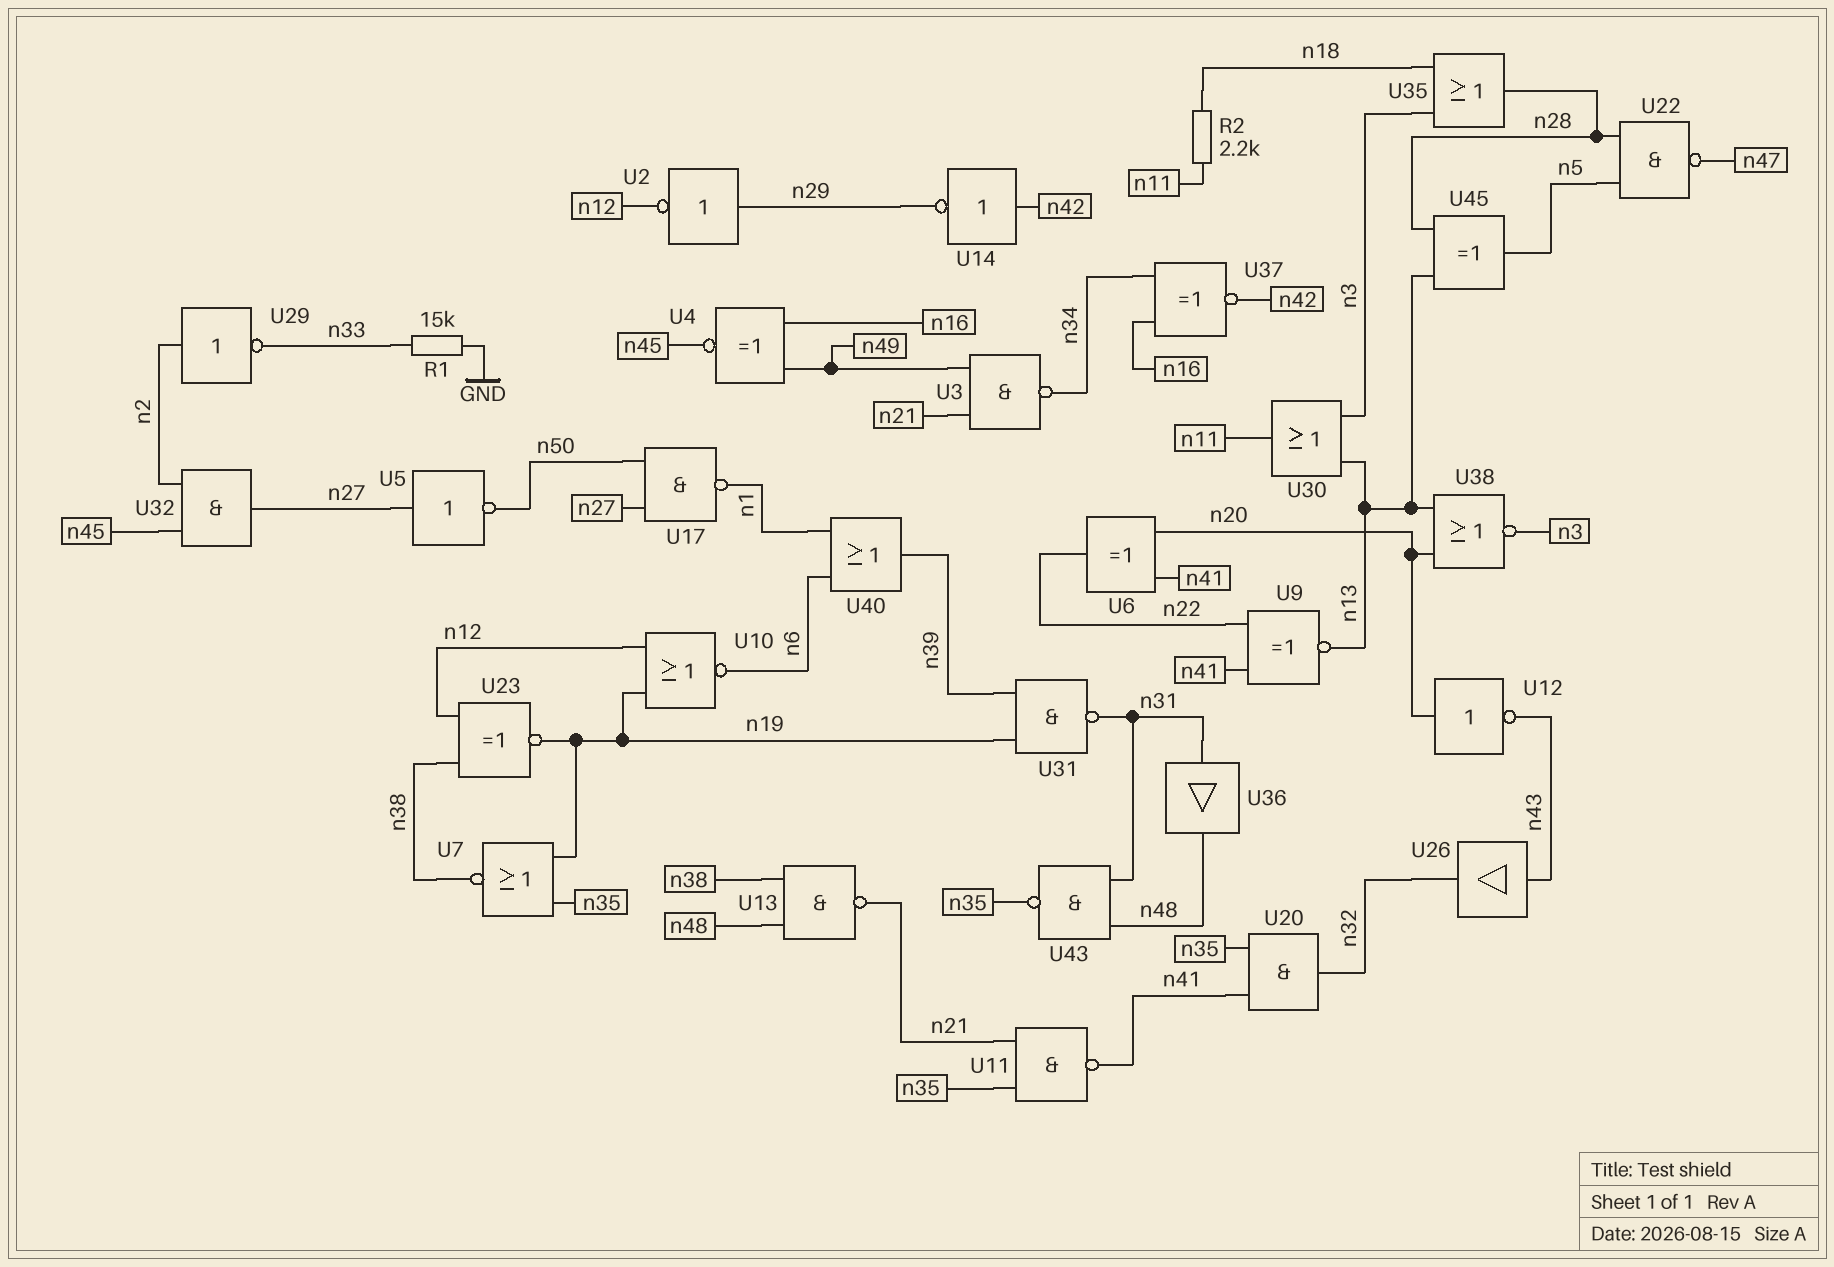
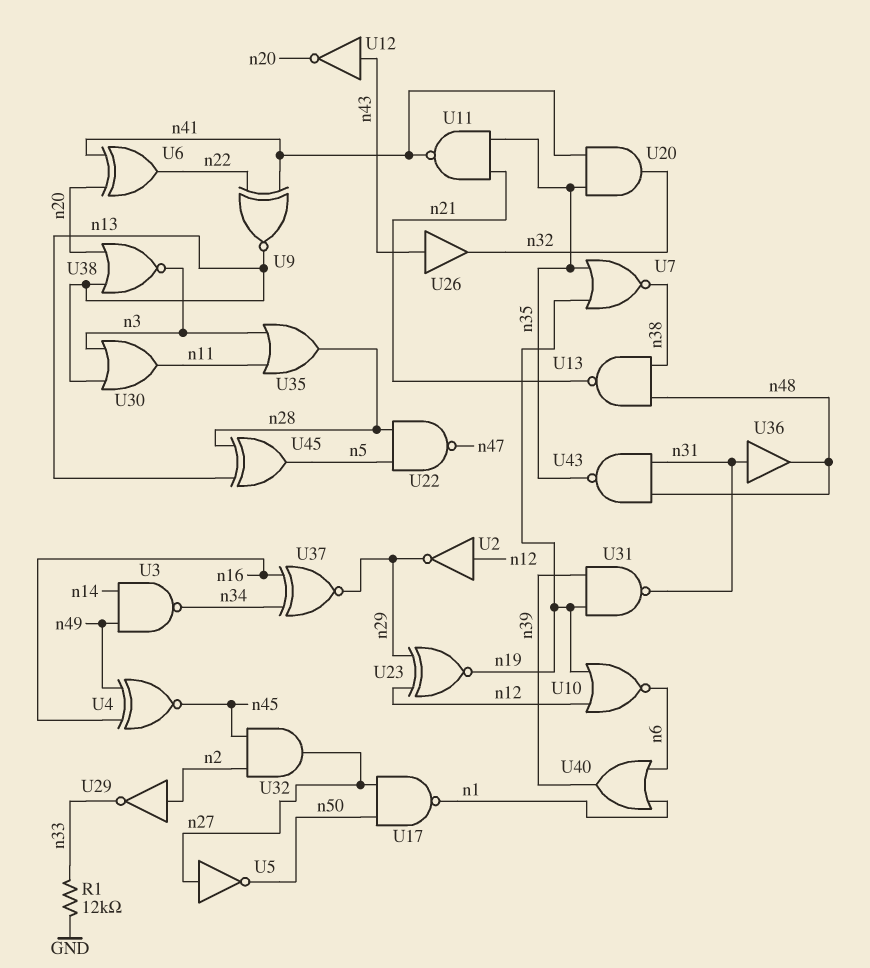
R1: 15k (GND, n33) -> 12k (GND, n33)
R2: 2.2k (n11, n18) -> none
U2: NOT (in n29, out n12) -> NOT (in n12, out n29)
U3: NAND (in n21, in n49, out n34) -> NAND (in n14, in n49, out n34)
U12: NOT (in n20, out n43) -> NOT (in n43, out n20)
U14: NOT (in n42, out n29) -> none
U23: XNOR (in n12, in n38, out n19) -> XNOR (in n12, in n29, out n19)
U35: OR (in n3, in n18, out n28) -> OR (in n3, in n11, out n28)
U37: XNOR (in n16, in n34, out n42) -> XNOR (in n16, in n34, out n29)

